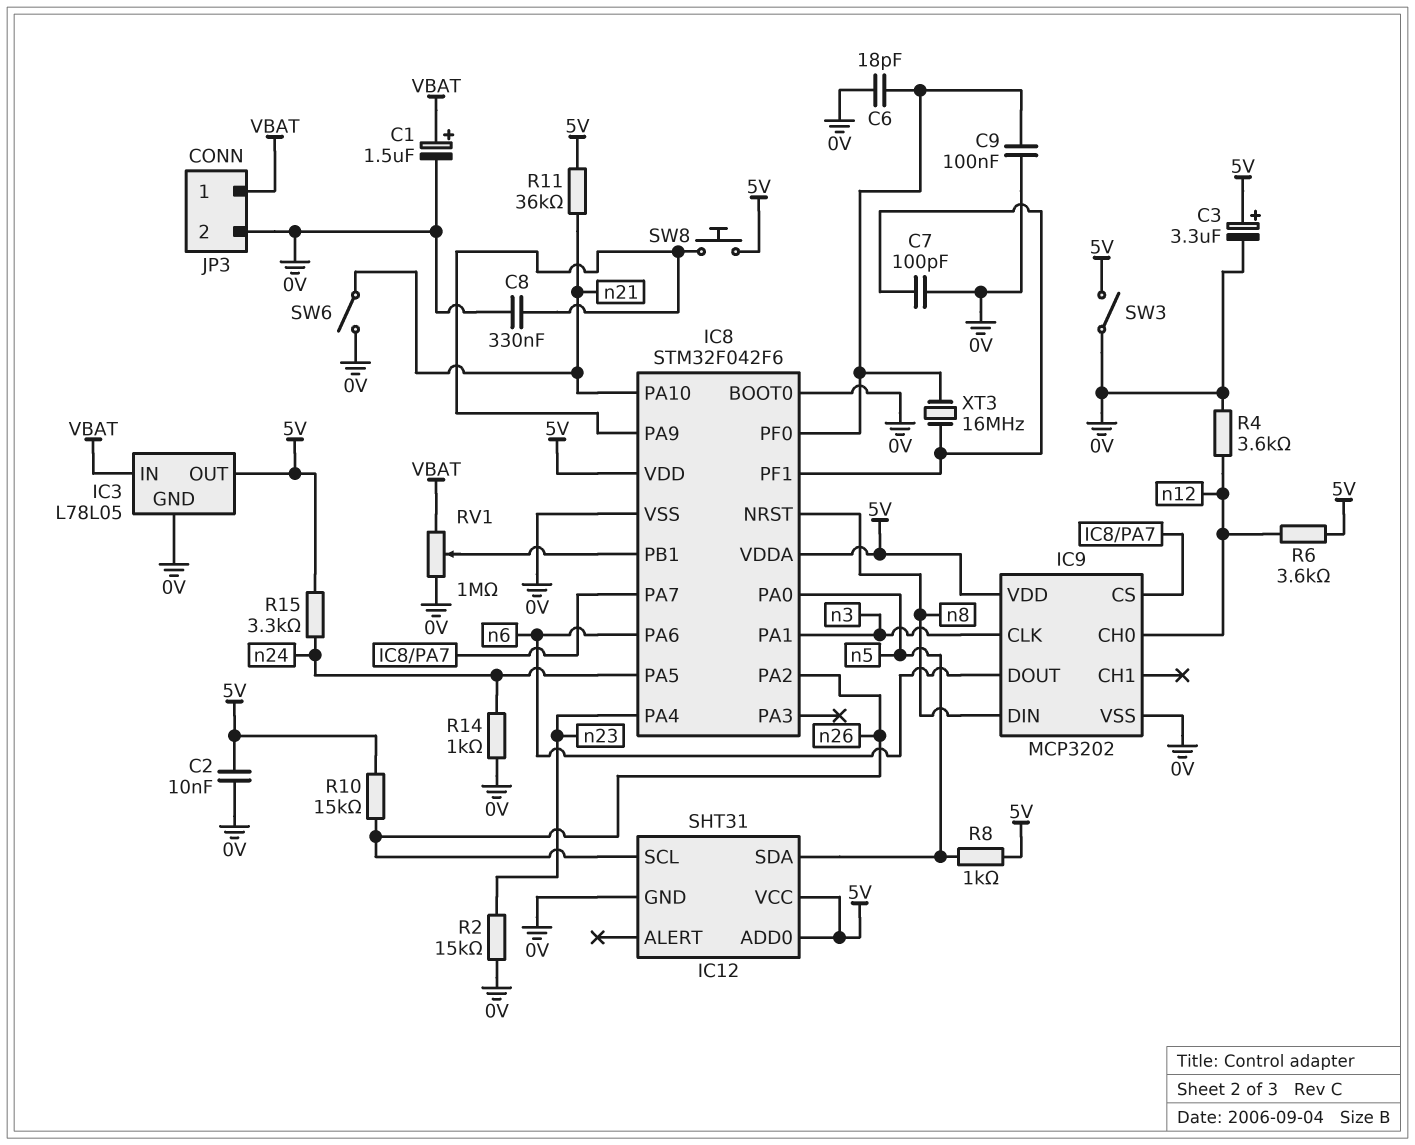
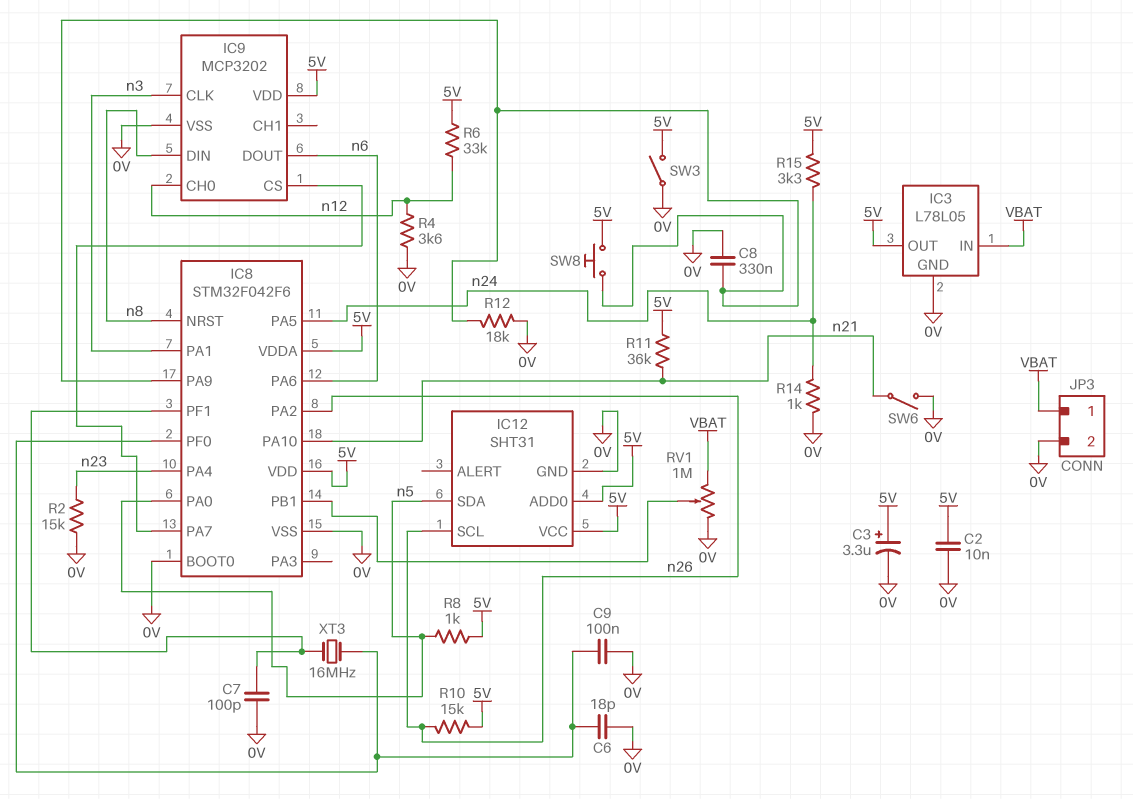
C1: 1.5uF (plus VBAT, minus 0V) -> none
R6: 3.6k (5V, n12) -> 33k (5V, n12)
R12: none -> 18k (0V, IC8/PA9)

